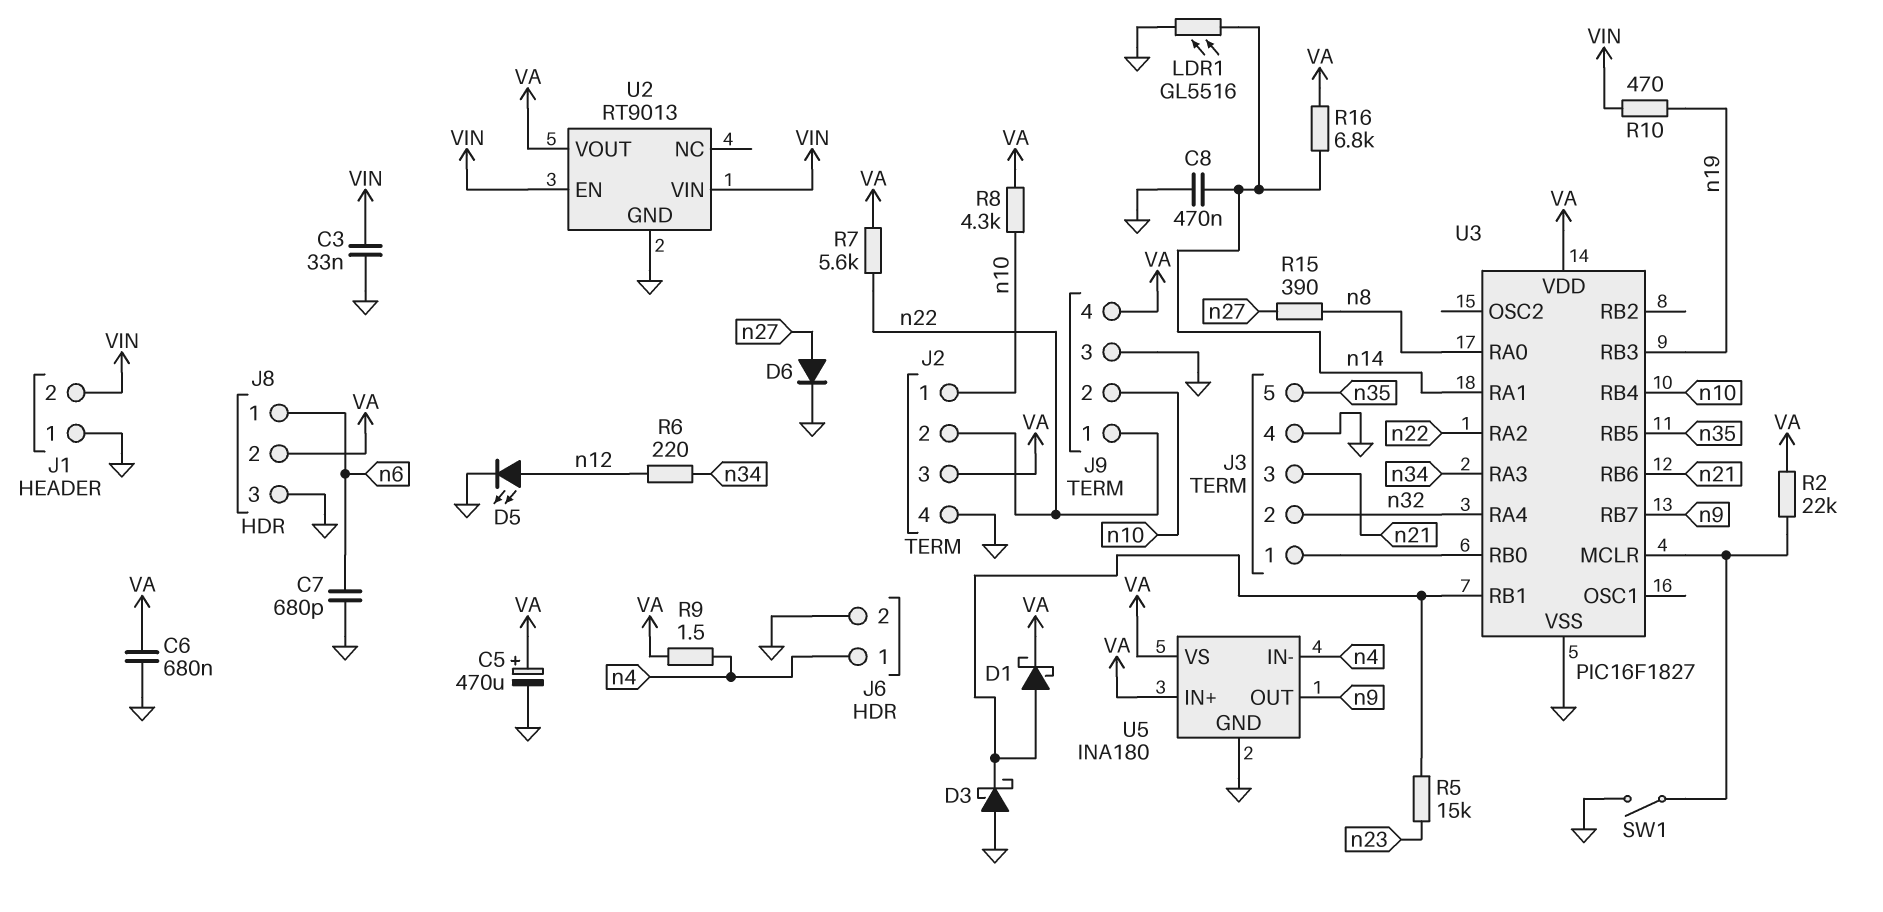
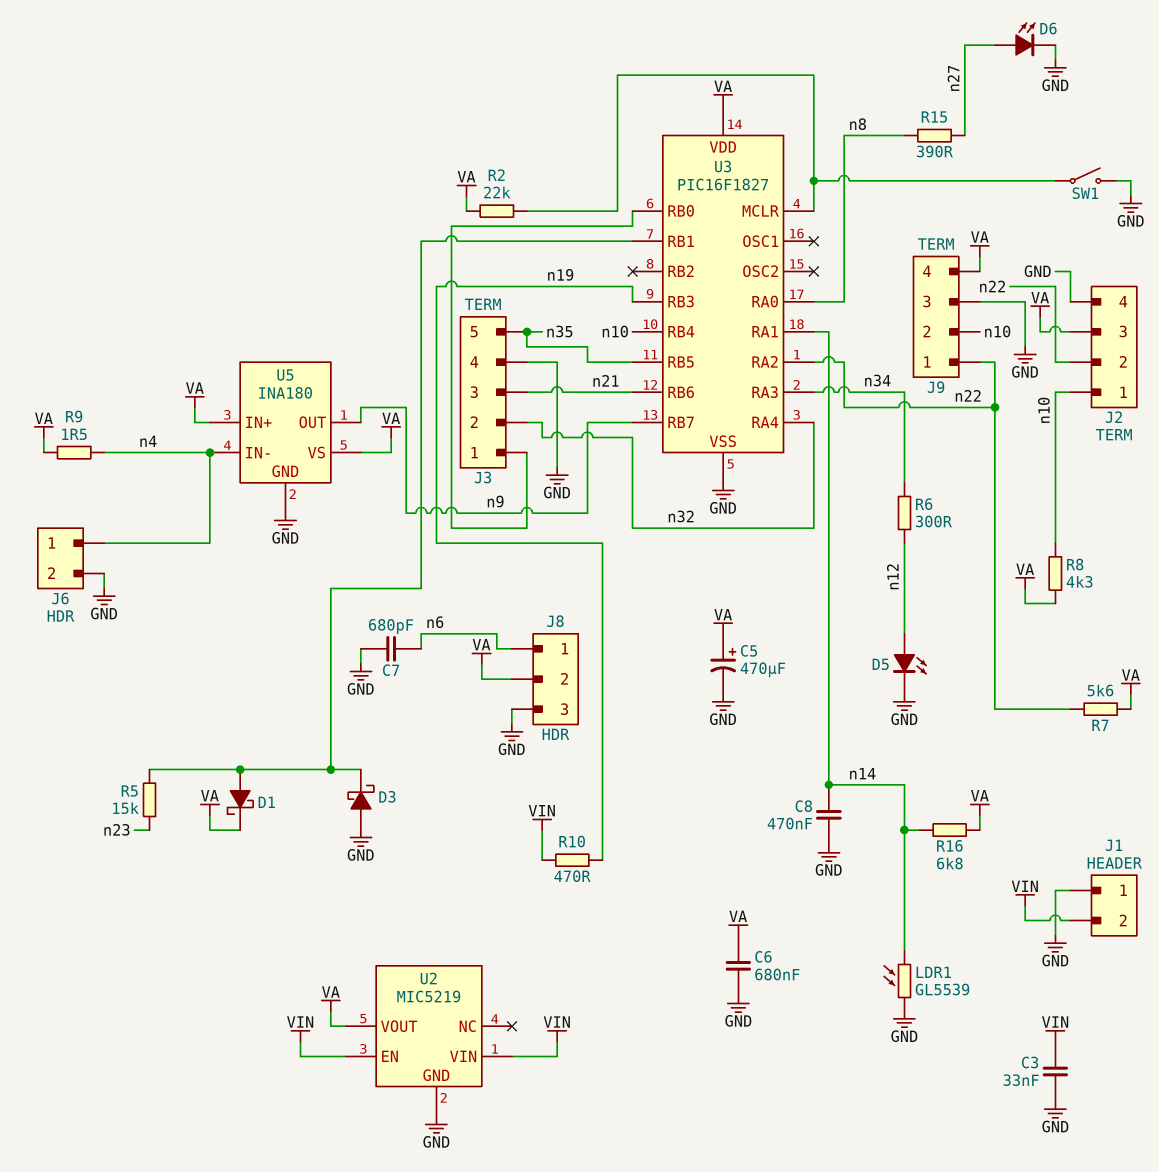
D6: diode (A n27, K GND) -> LED (A n27, K GND)
LDR1: GL5516 (GND, n14) -> GL5539 (GND, n14)
R6: 220 (n12, n34) -> 300 (n12, n34)
U2: RT9013 -> MIC5219

